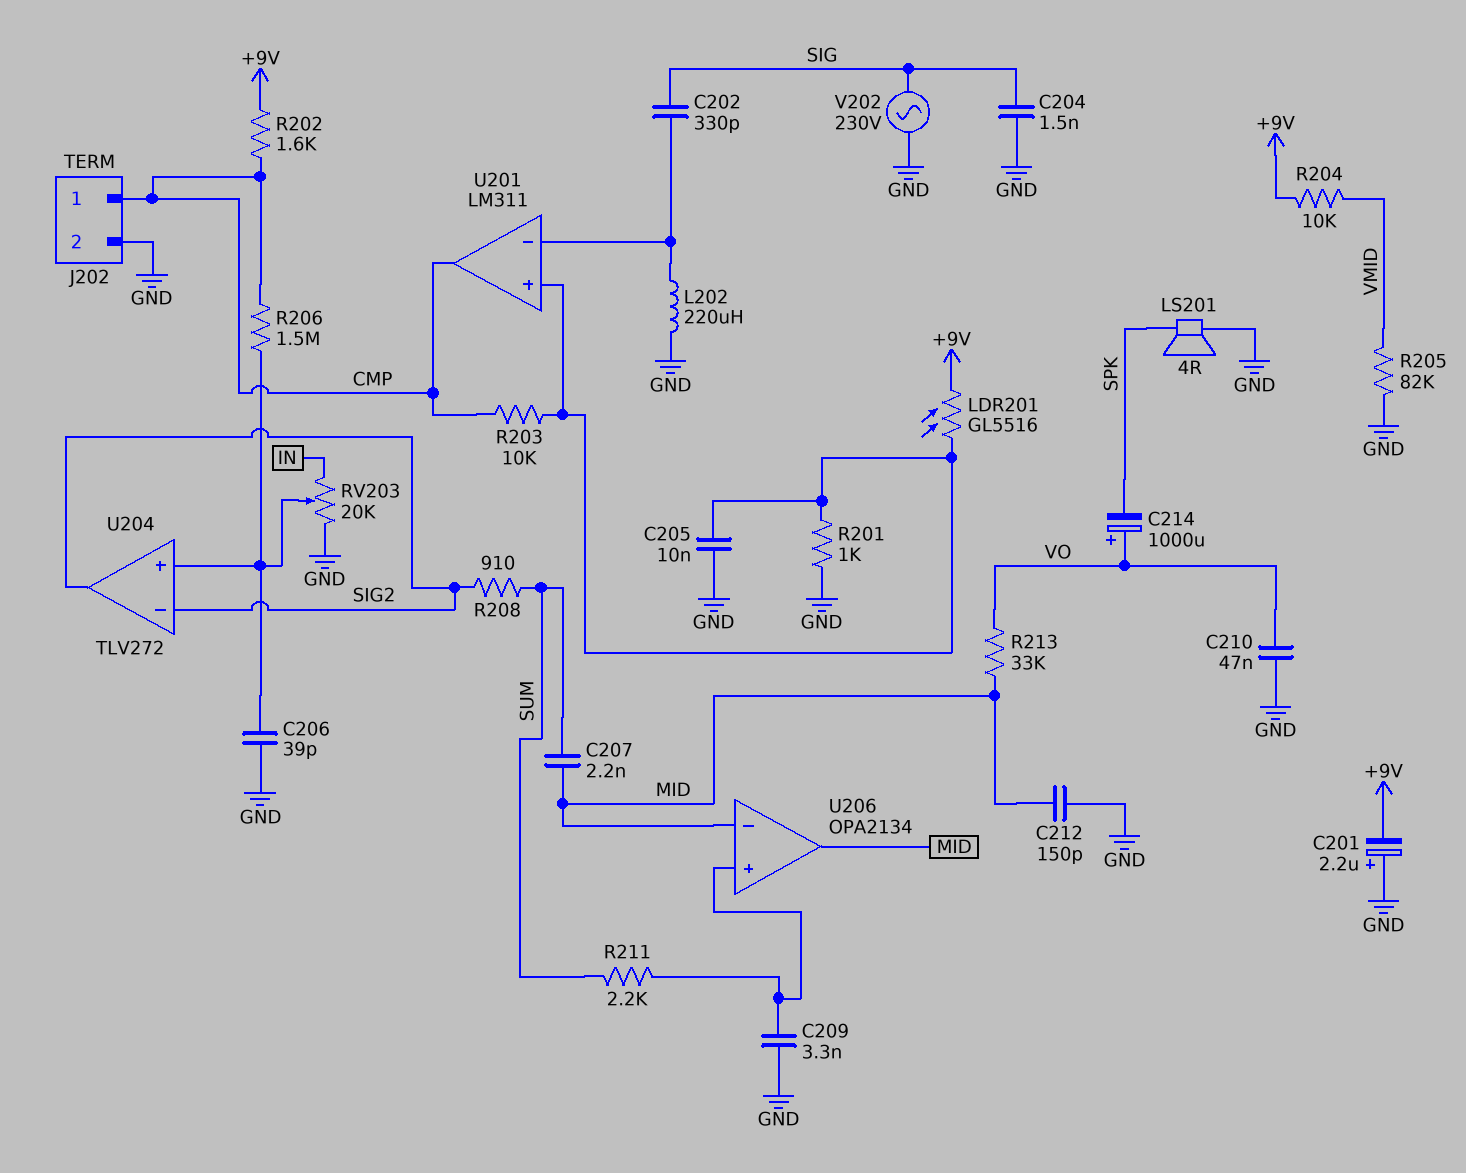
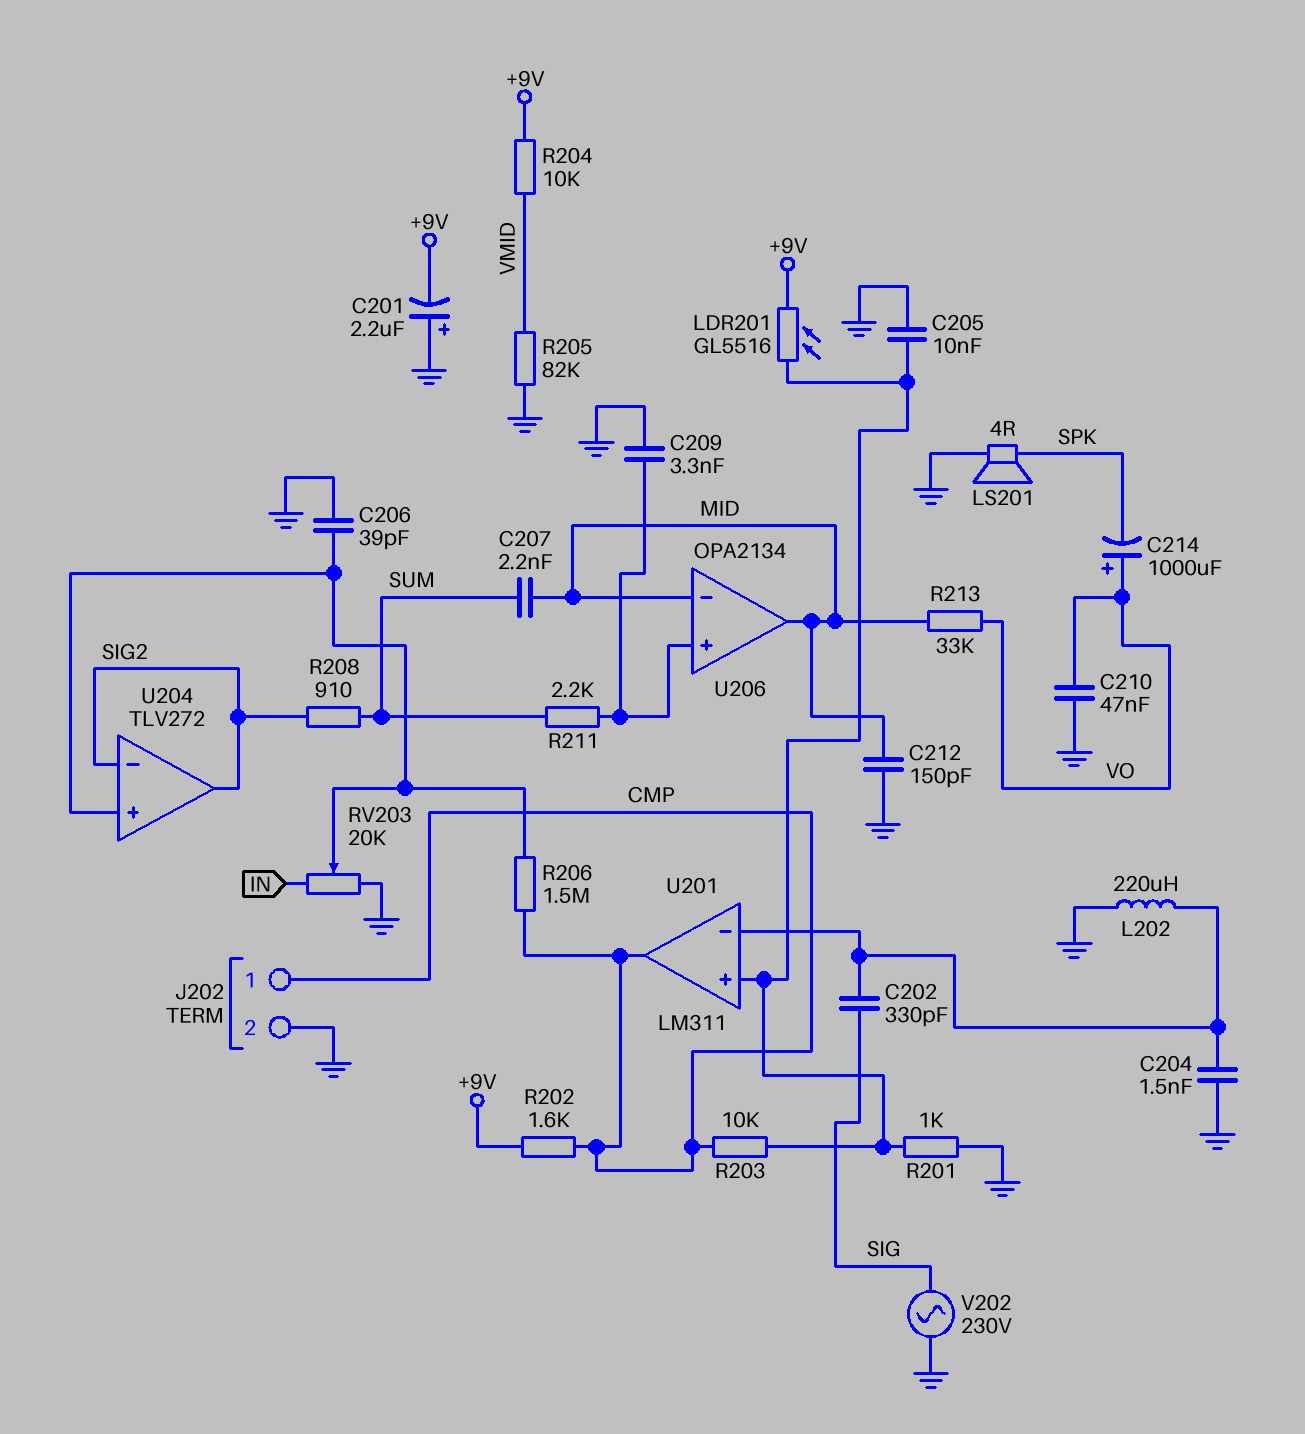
C204: 1.5nF (GND, SIG) -> 1.5nF (GND, U201/in-)

